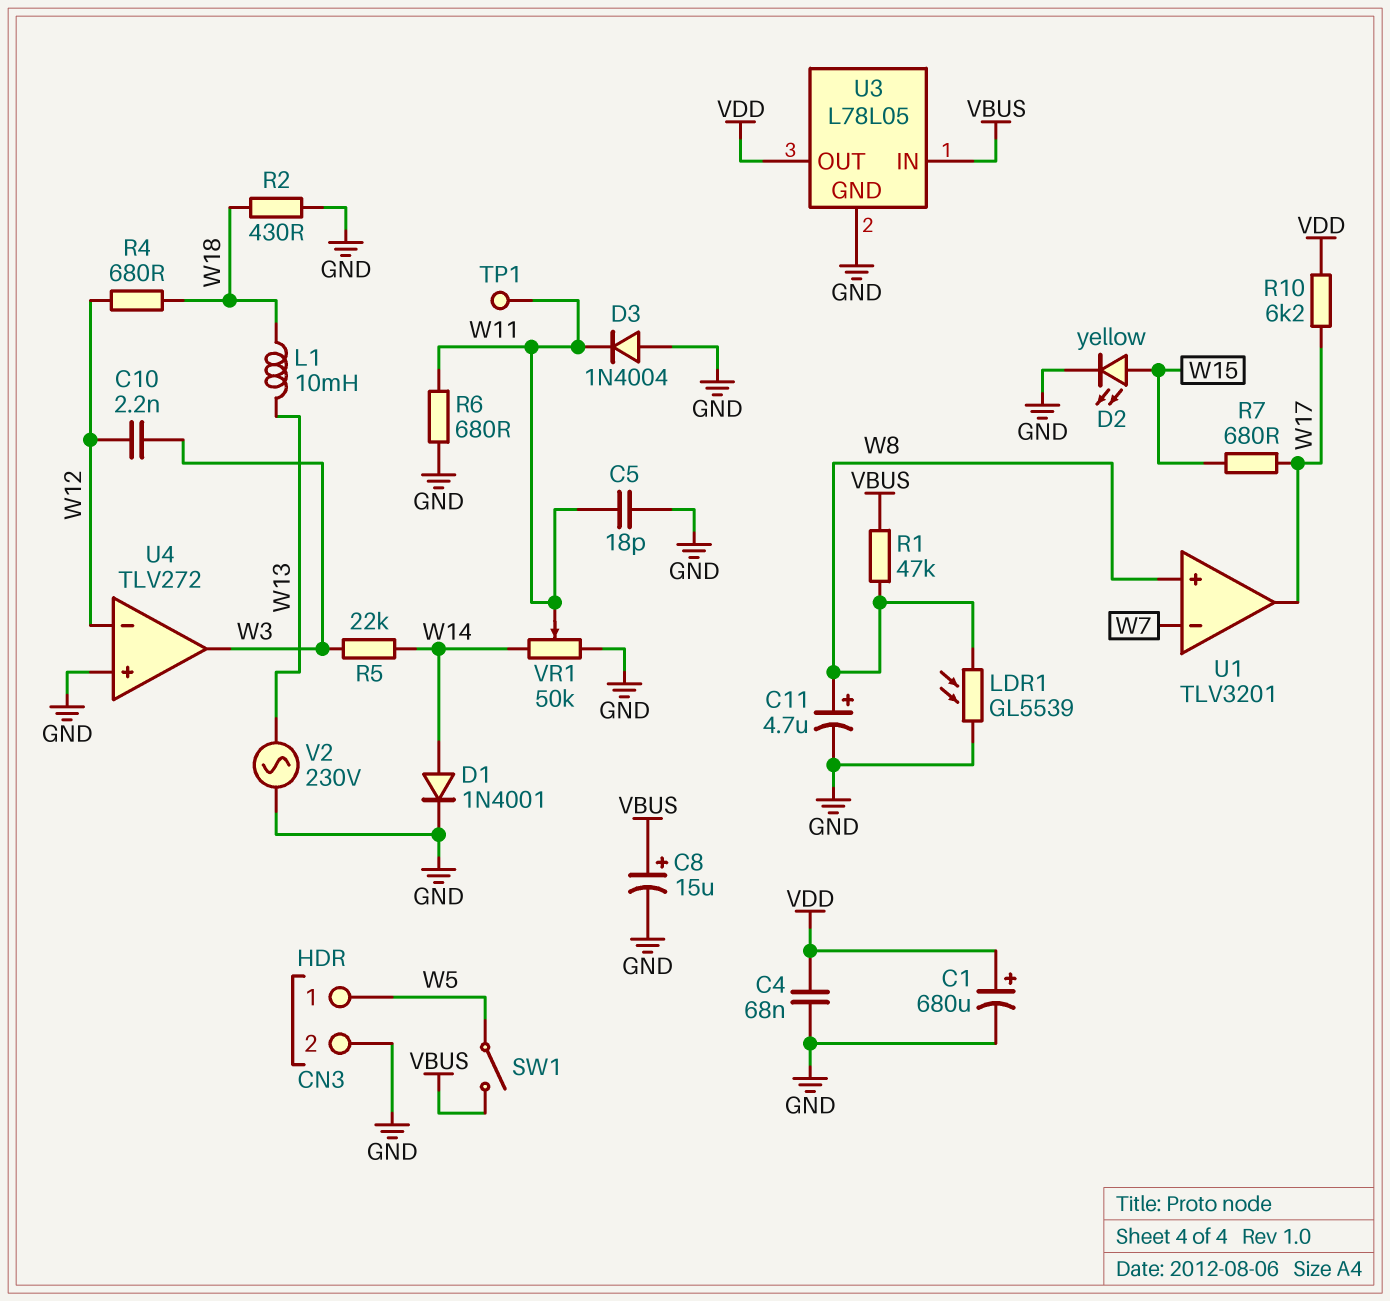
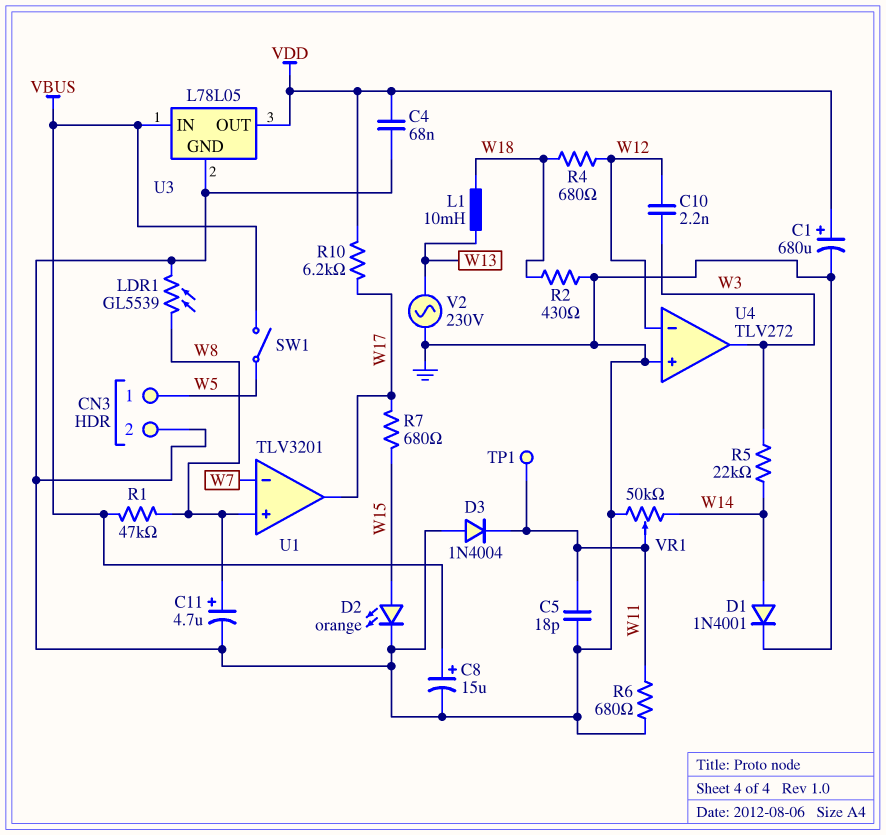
D2: LED yellow (A W15, K GND) -> LED orange (A W15, K GND)

